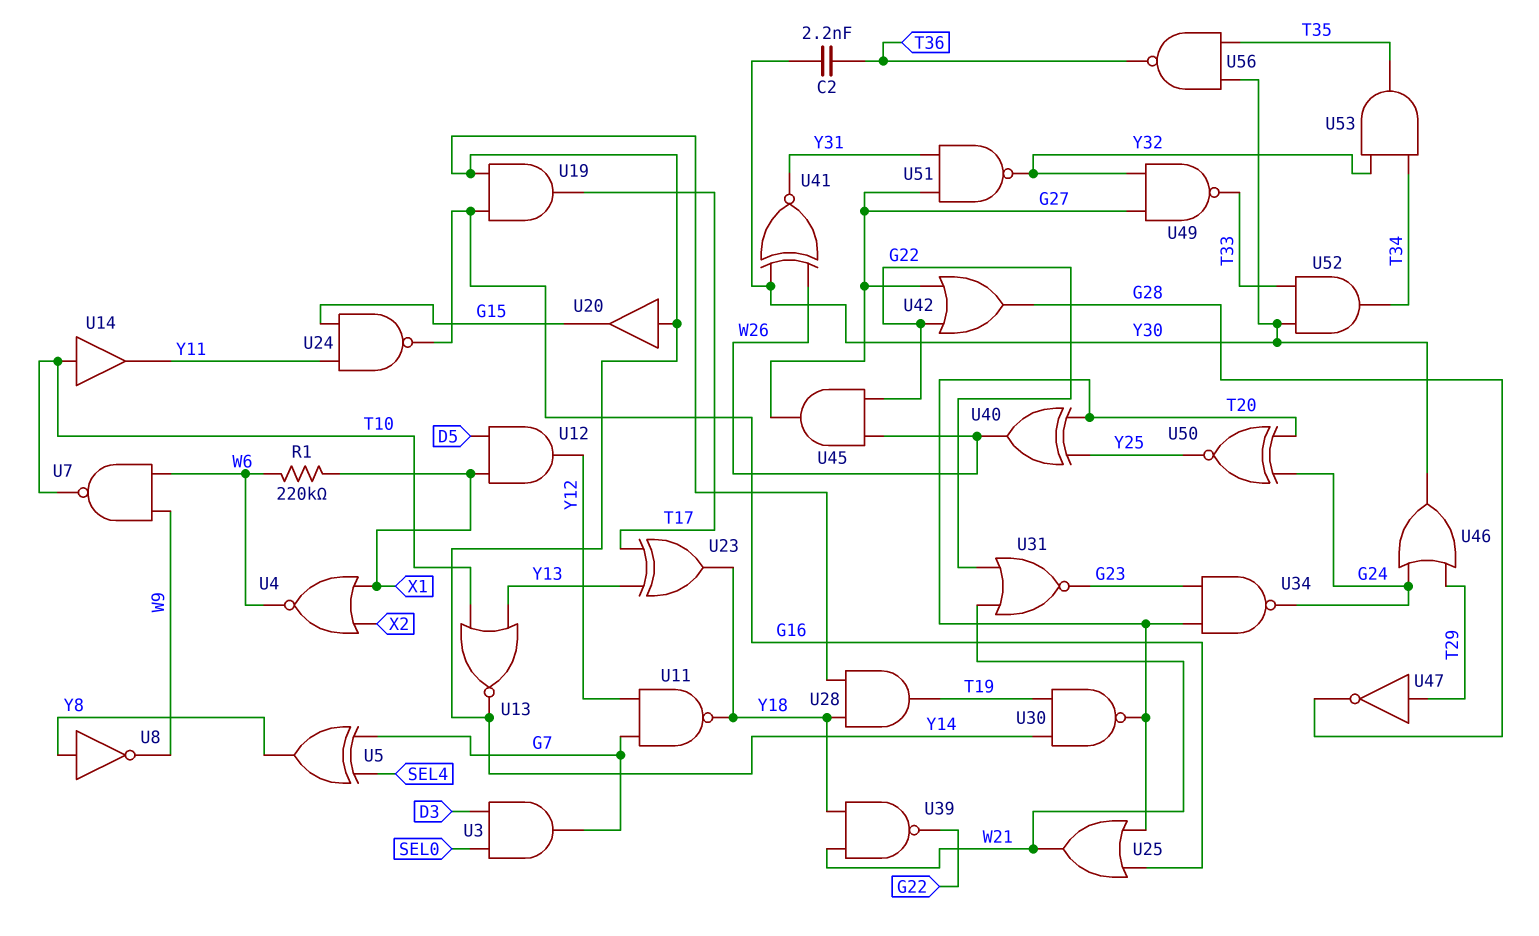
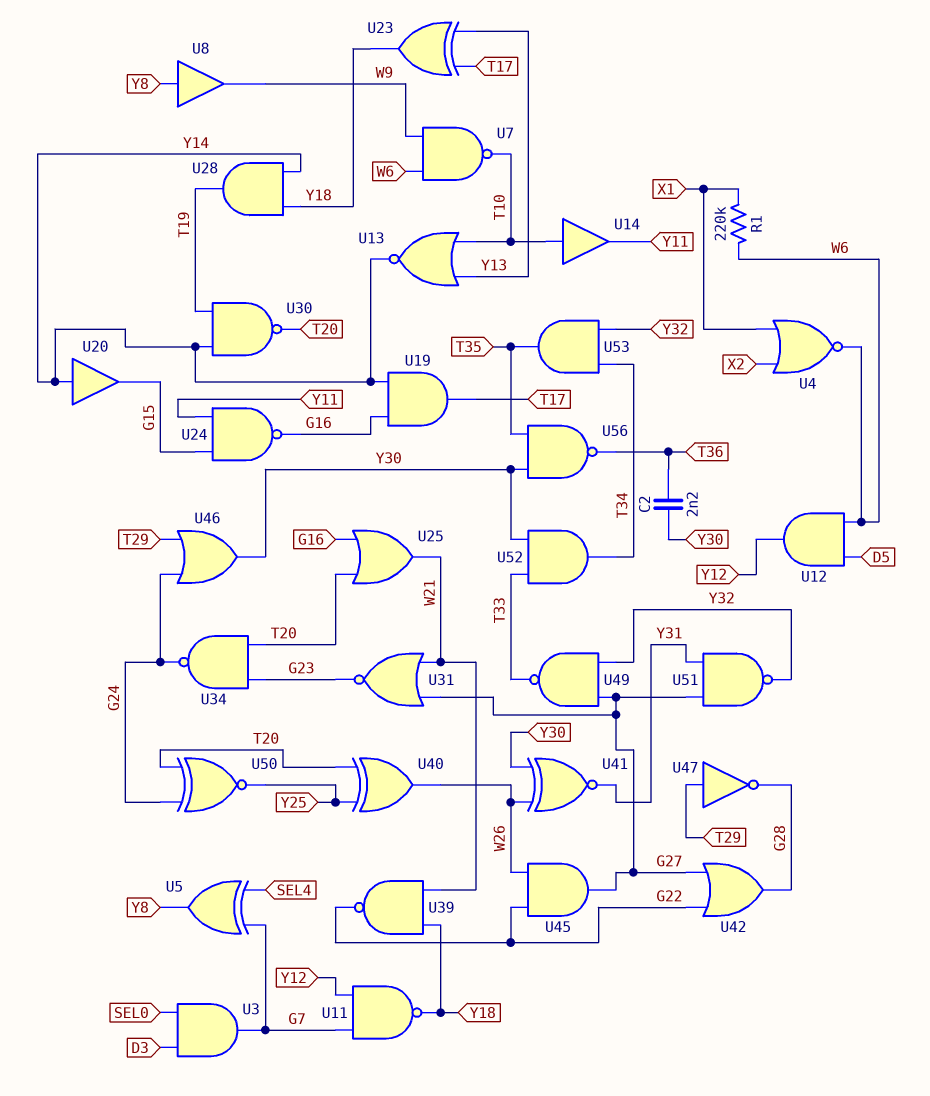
U8: NOT (in Y8, out W9) -> buffer (in Y8, out W9)
U12: AND (in D5, in X1, out Y12) -> AND (in D5, in W6, out Y12)
U31: NOR (in G22, in W21, out G23) -> NOR (in G27, in W21, out G23)

